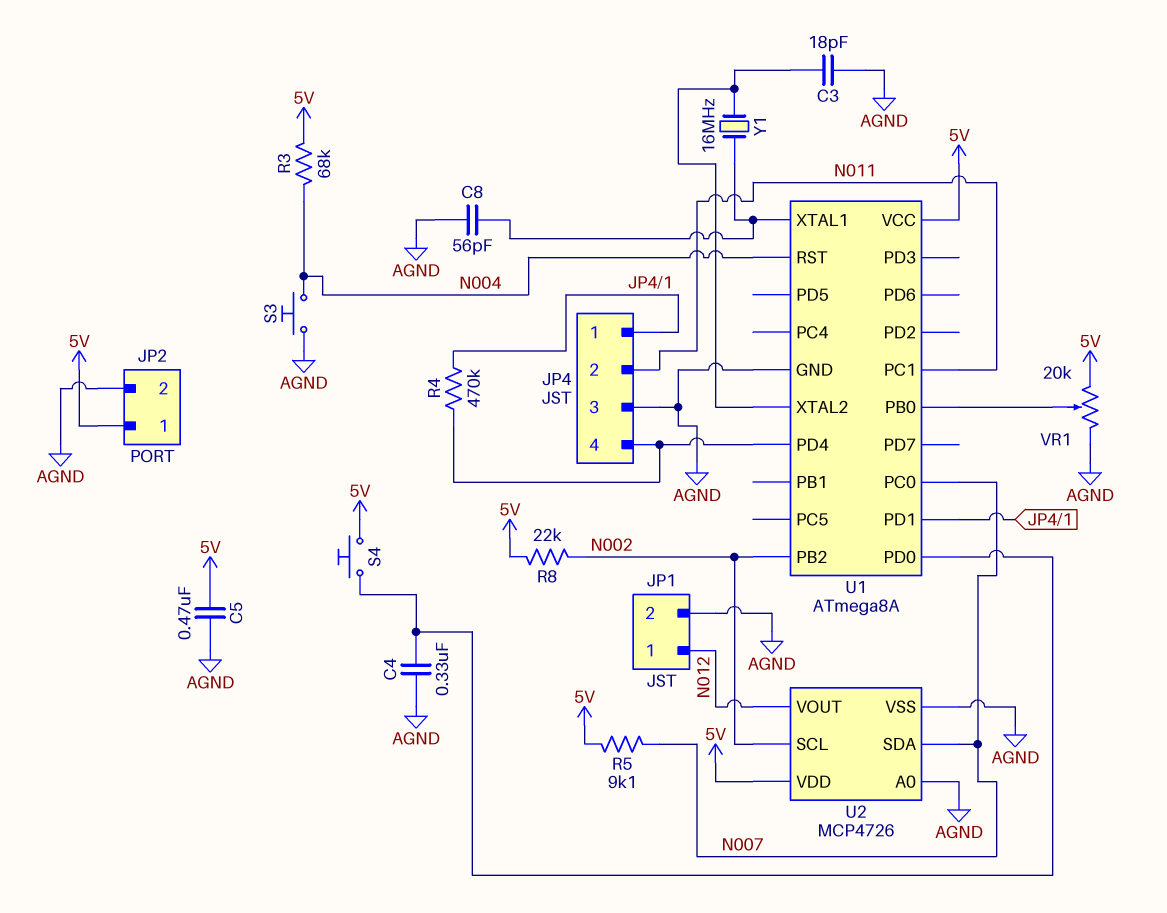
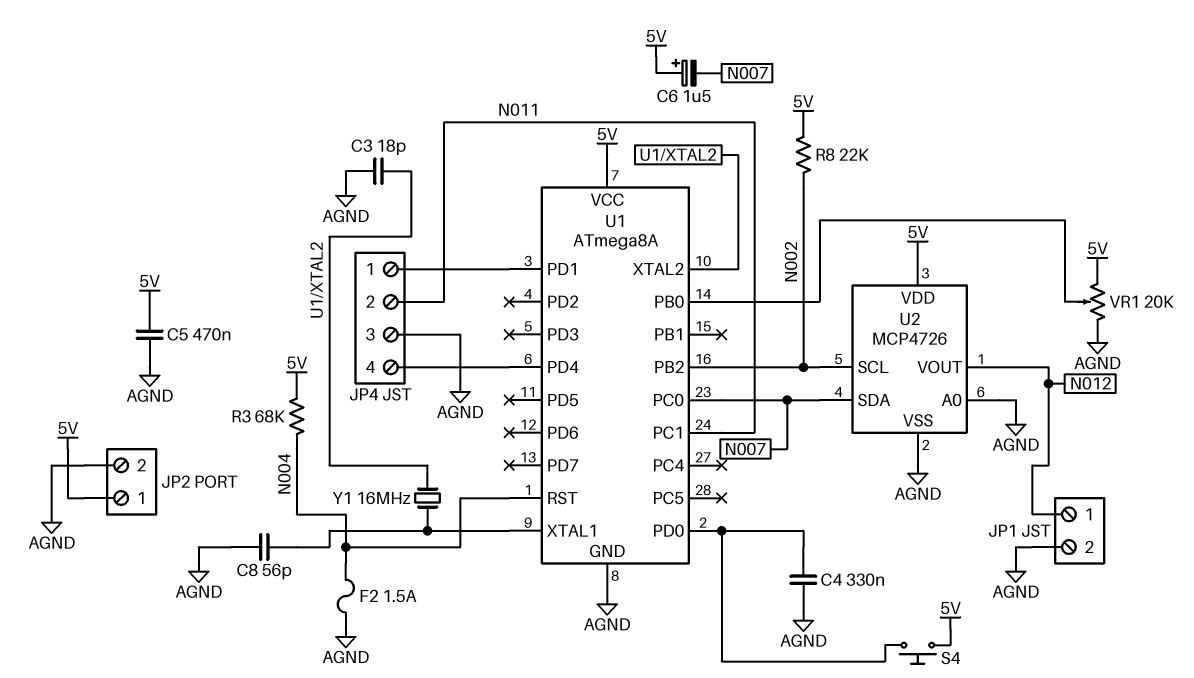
C6: none -> 1.5uF (plus 5V, minus N007)
F2: none -> 1.5A (AGND, N004)
R4: 470k (JP4/1, JP4/4) -> none
R5: 9.1k (5V, N007) -> none
S3: button (AGND, N004) -> none

